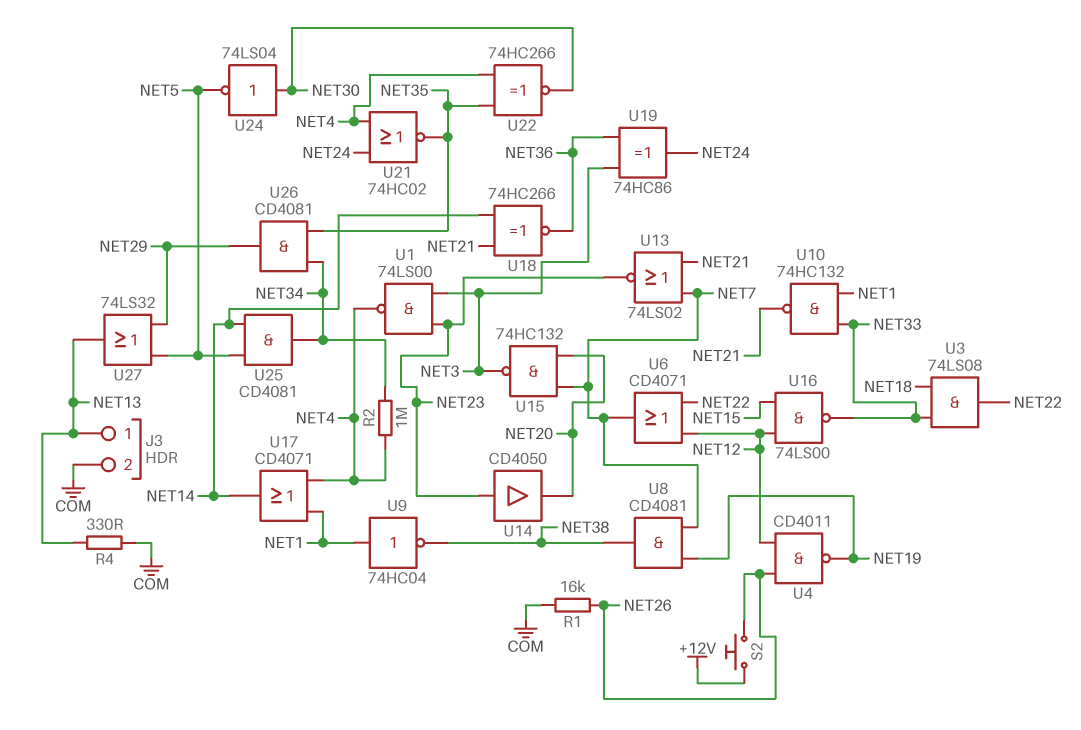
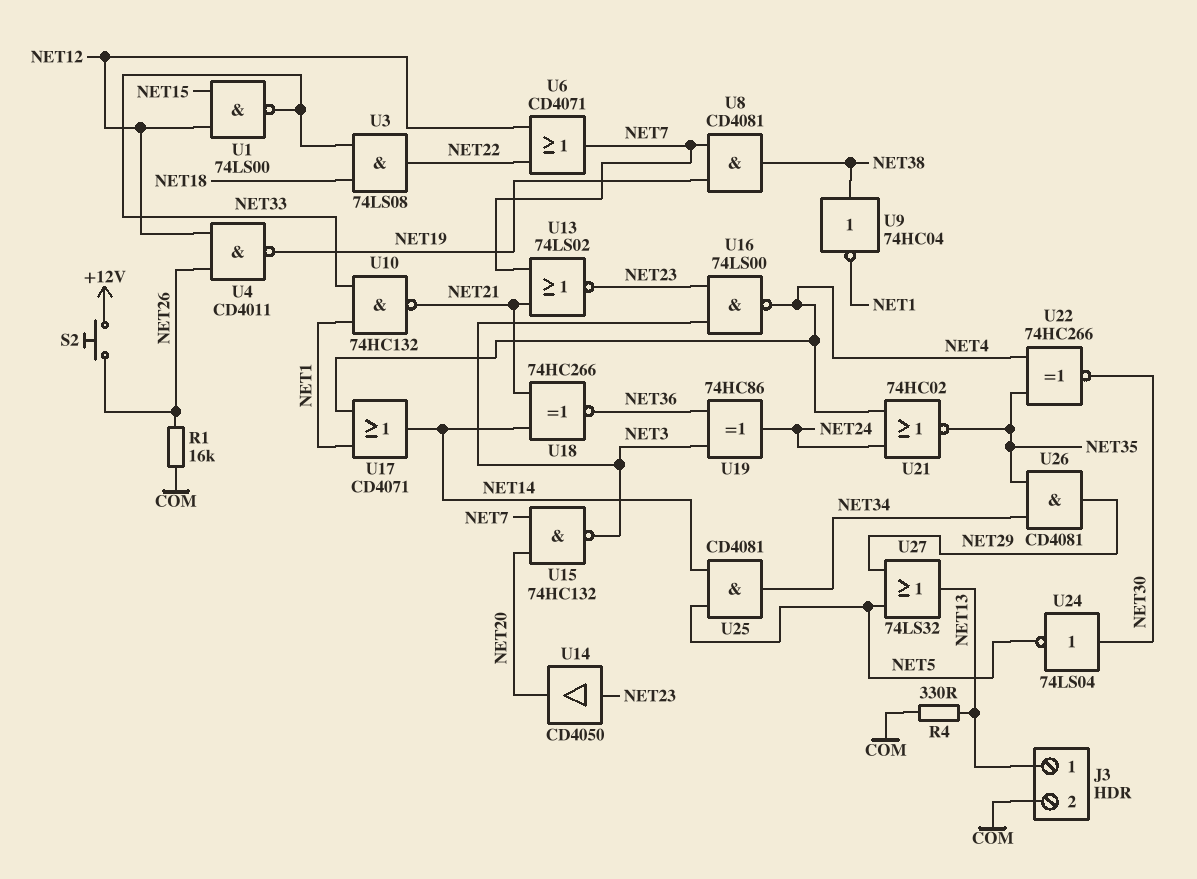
R2: 1M (NET4, NET34) -> none
U1: NAND 74LS00 (in NET3, in NET23, out NET4) -> NAND 74LS00 (in NET12, in NET15, out NET33)
U9: NOT 74HC04 (in NET1, out NET38) -> NOT 74HC04 (in NET38, out NET1)
U16: NAND 74LS00 (in NET12, in NET15, out NET33) -> NAND 74LS00 (in NET3, in NET23, out NET4)

